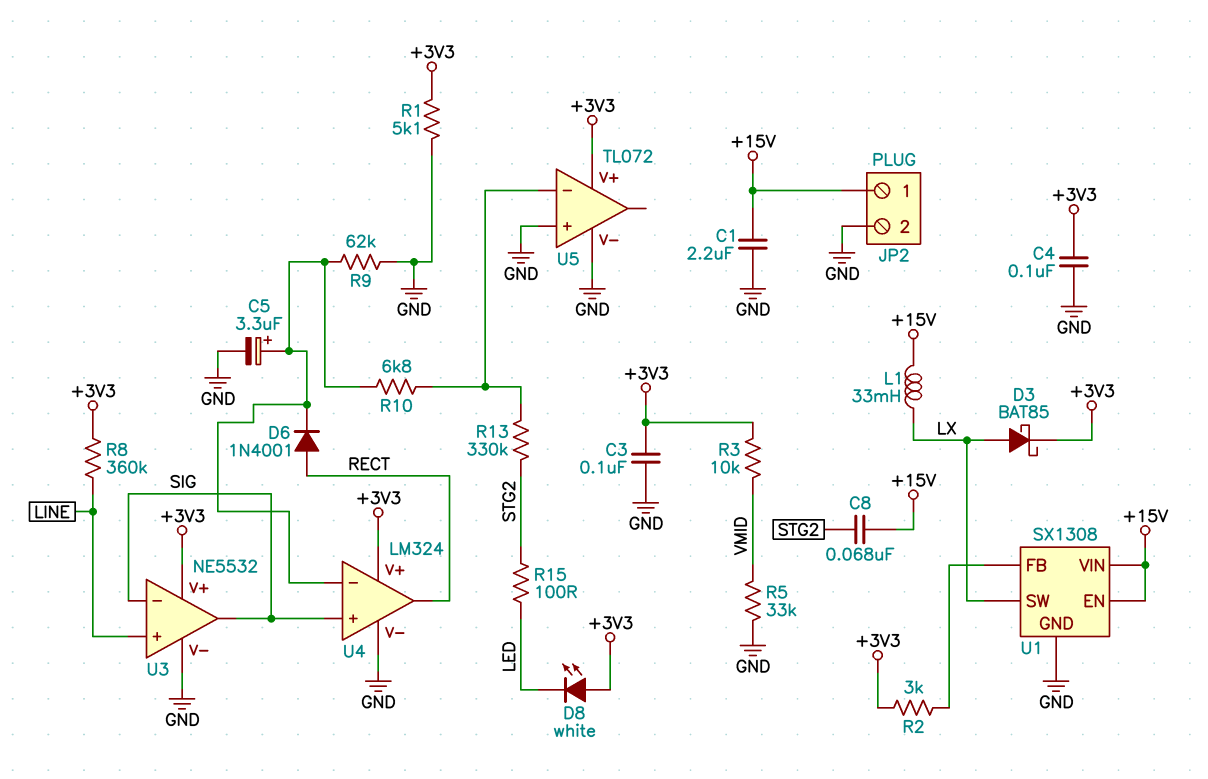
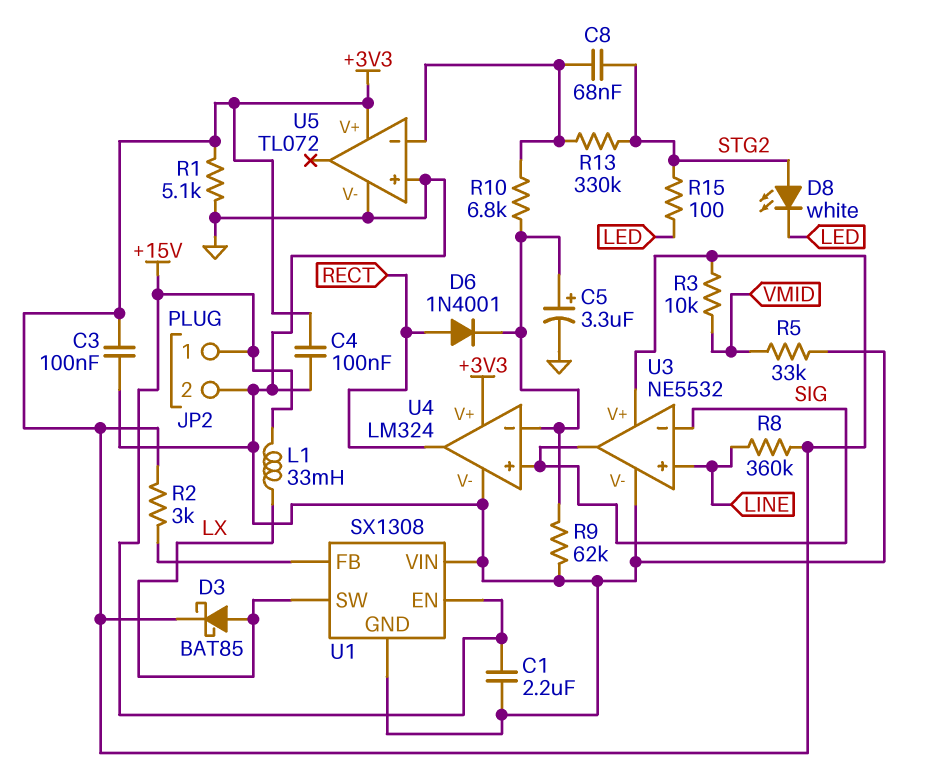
C8: 68nF (+15V, STG2) -> 68nF (STG2, U5/in-)
D8: LED white (A +3V3, K LED) -> LED white (A STG2, K LED)
U1 pin VIN: +15V -> GND

